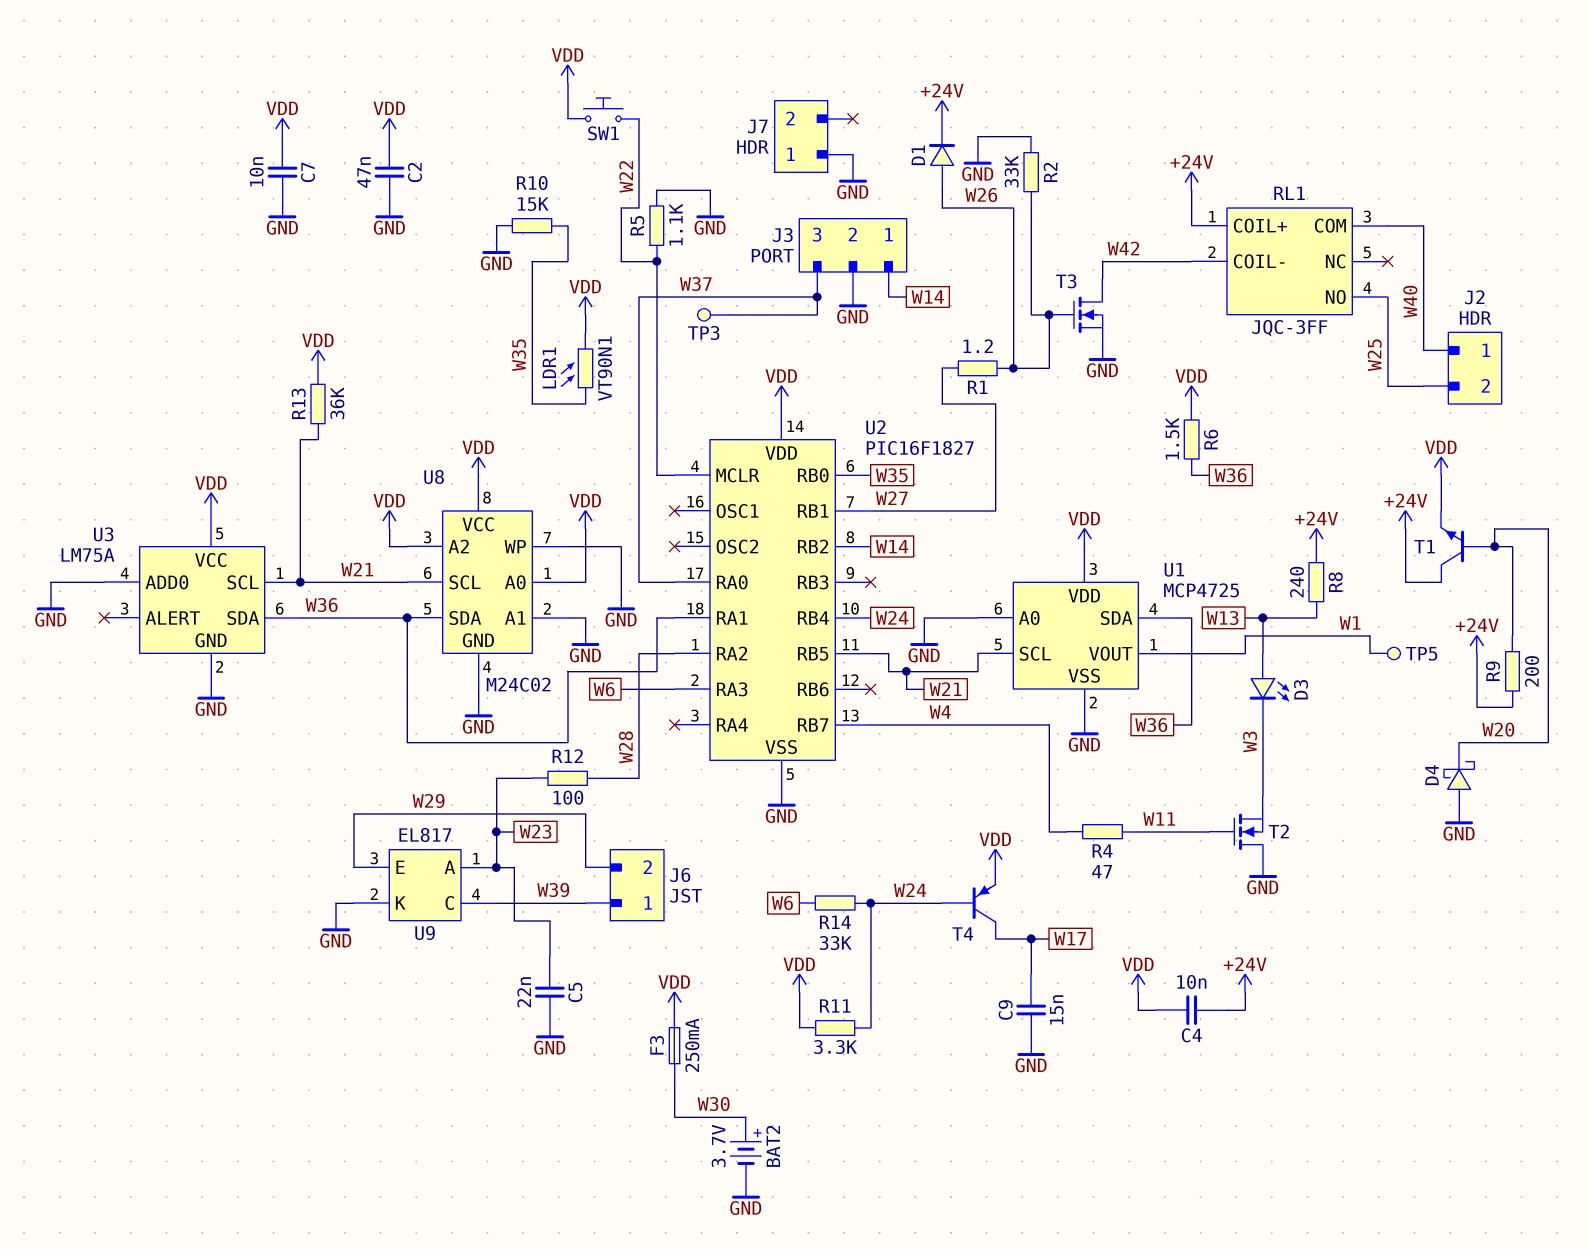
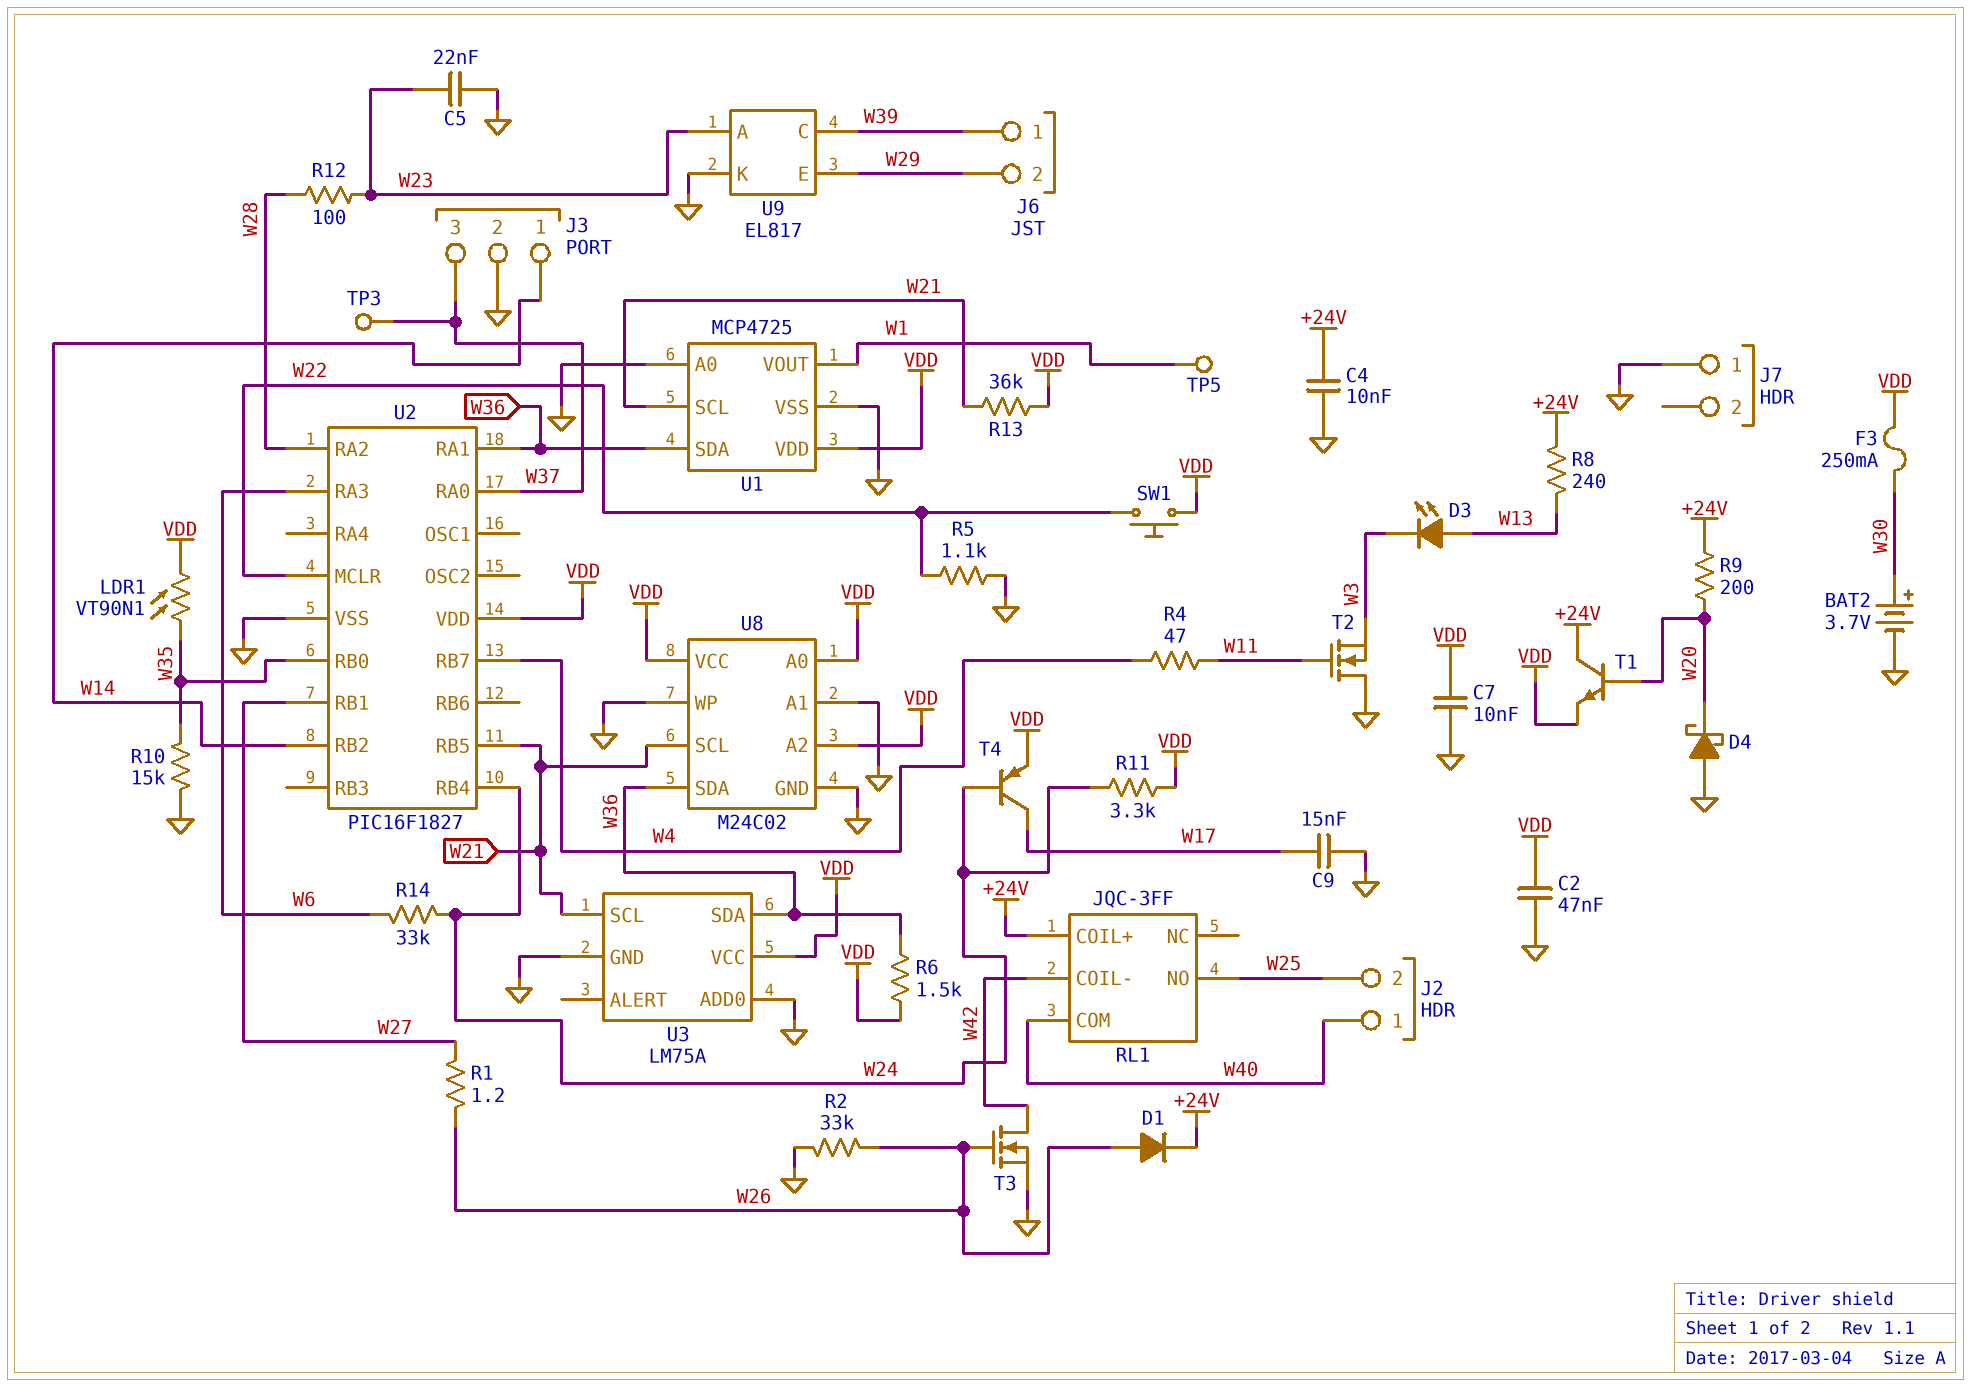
C4: 10nF (+24V, VDD) -> 10nF (+24V, GND)

